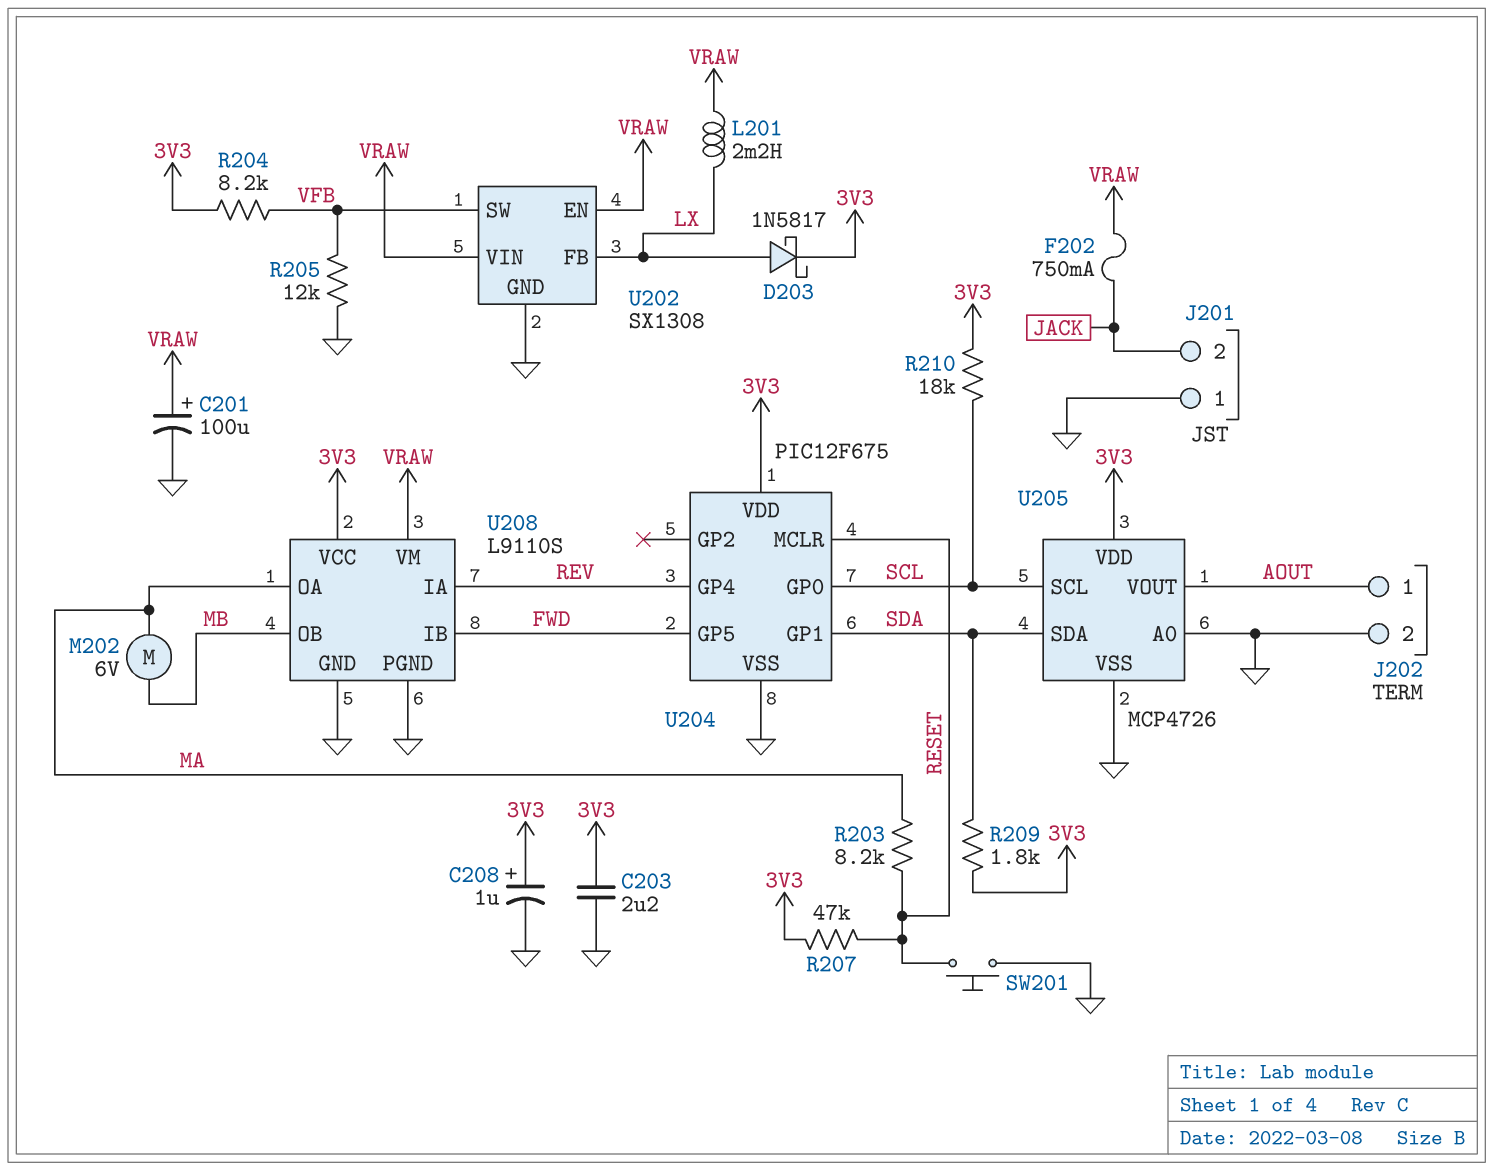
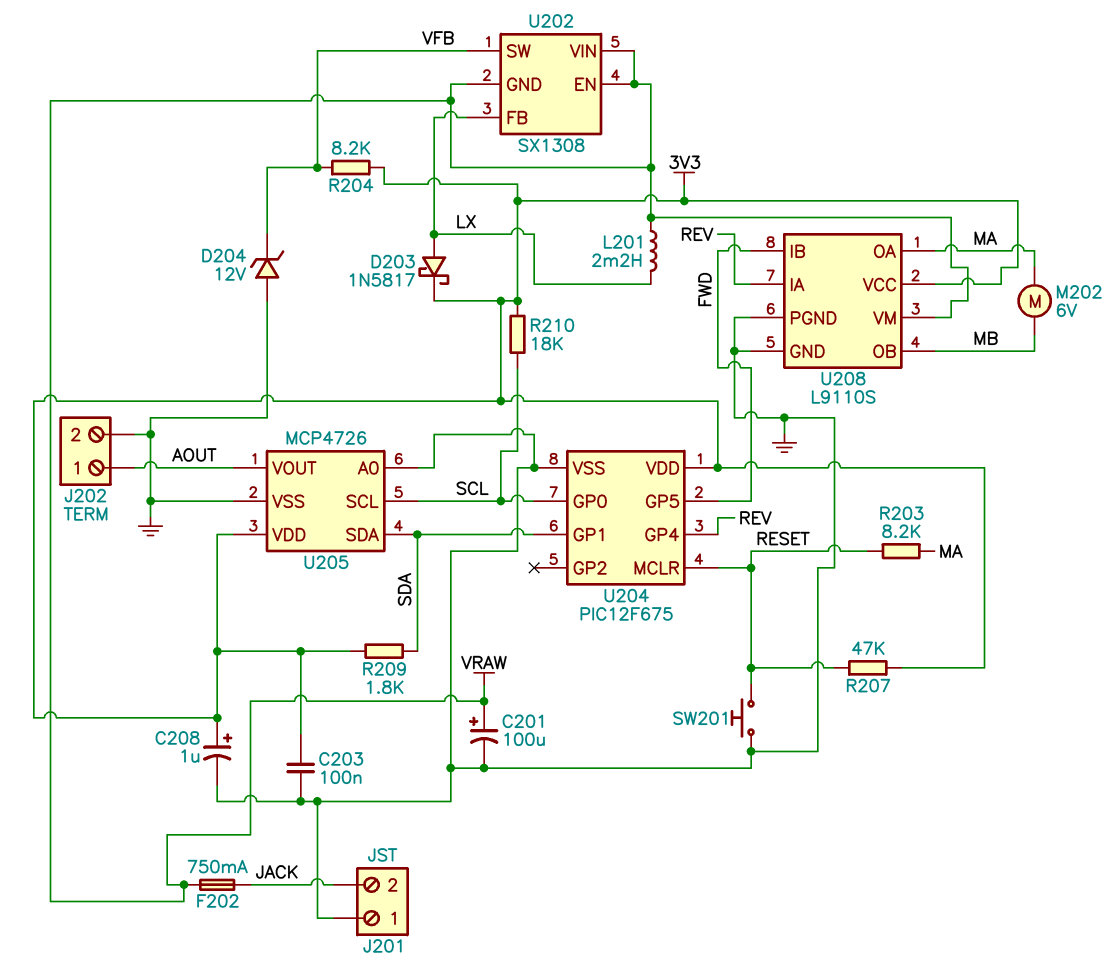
C203: 2.2uF (3V3, GND) -> 100nF (3V3, GND)
D204: none -> zener 12V (A GND, K VFB)
R205: 12k (GND, VFB) -> none
U202 pin GND: GND -> VRAW

